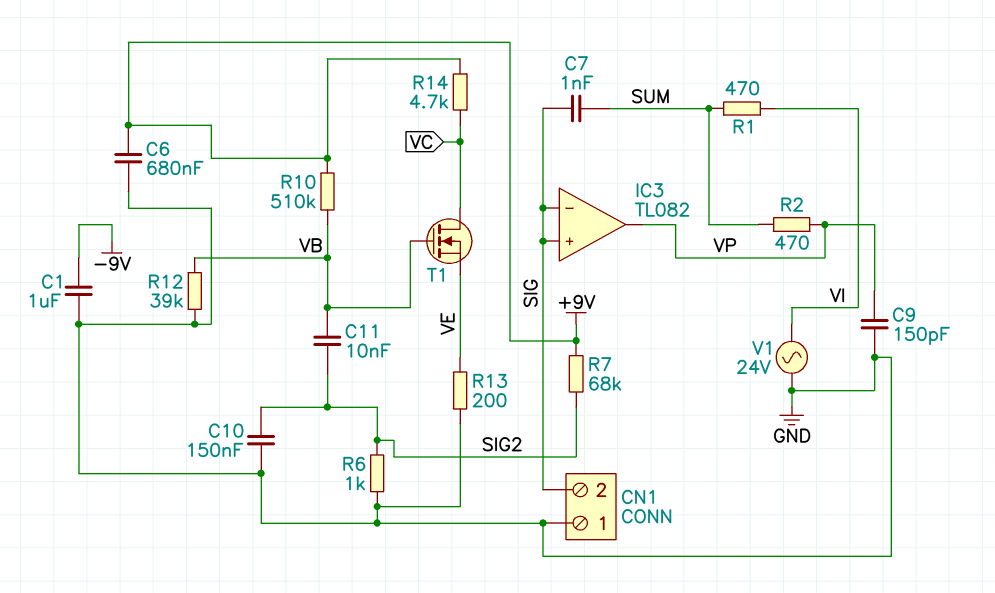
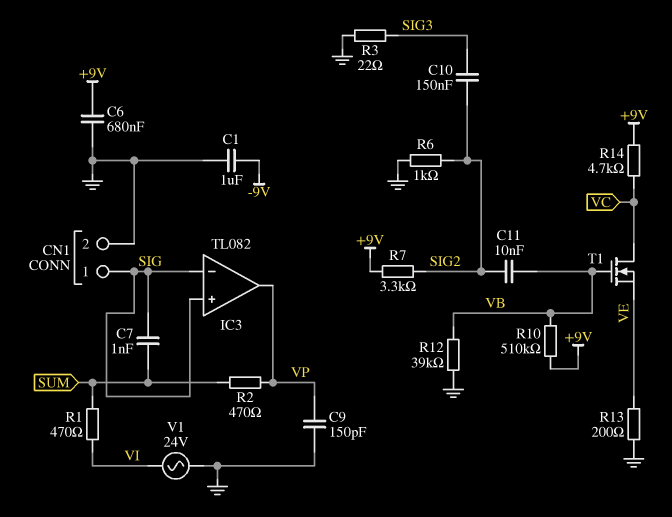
C10: 150nF (GND, SIG2) -> 150nF (SIG2, SIG3)
CN1 pin 1: GND -> SIG
CN1 pin 2: SIG -> GND
R3: none -> 22 (GND, SIG3)
R7: 68k (+9V, SIG2) -> 3.3k (+9V, SIG2)

